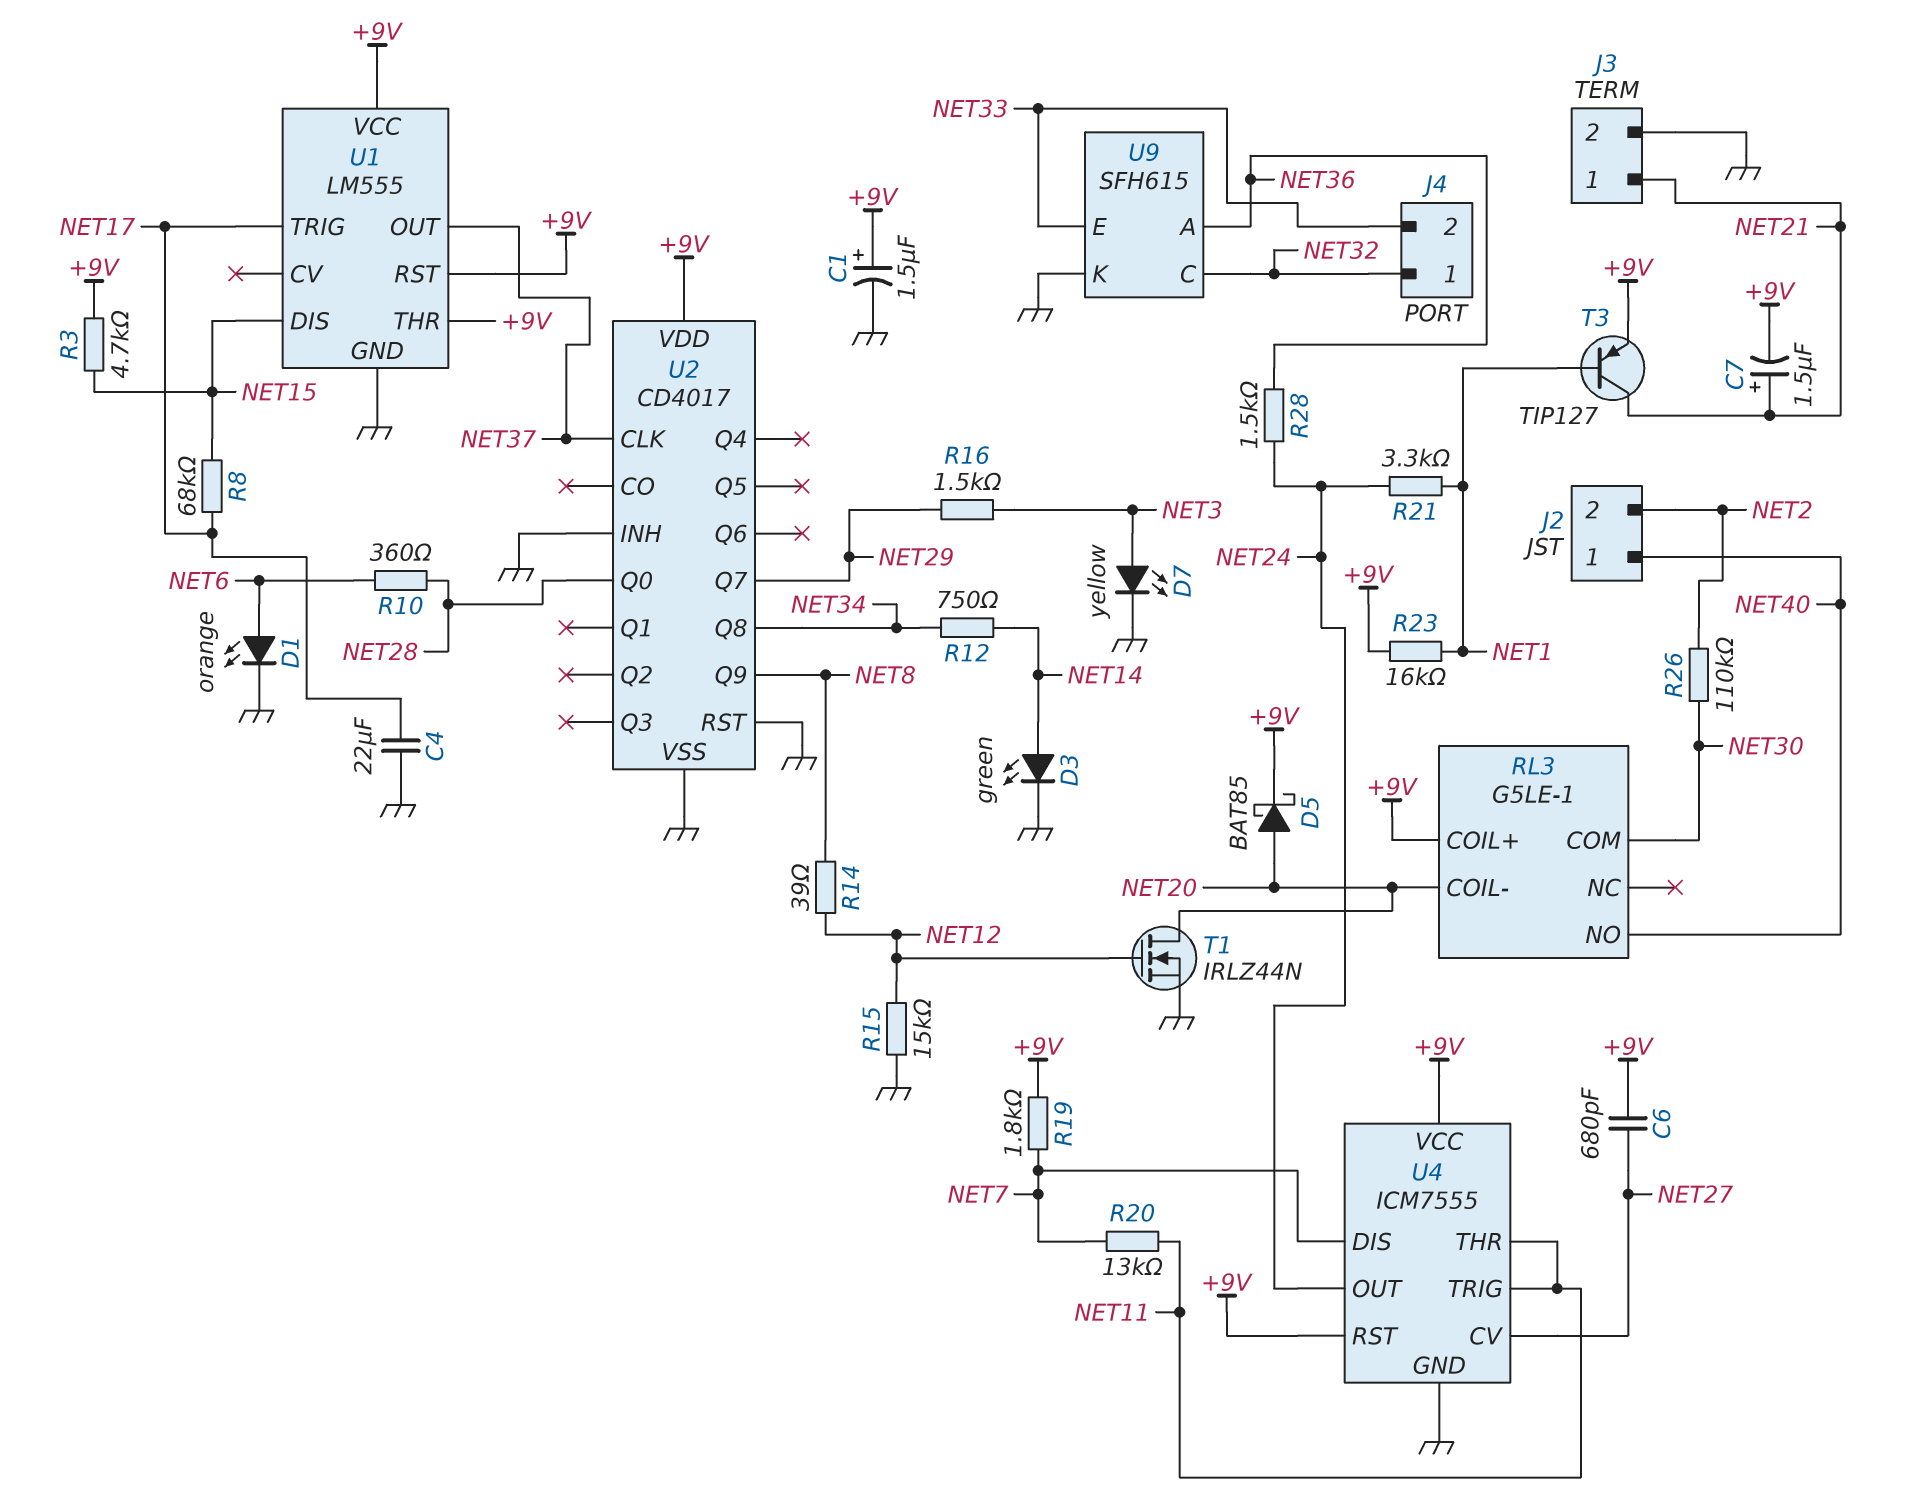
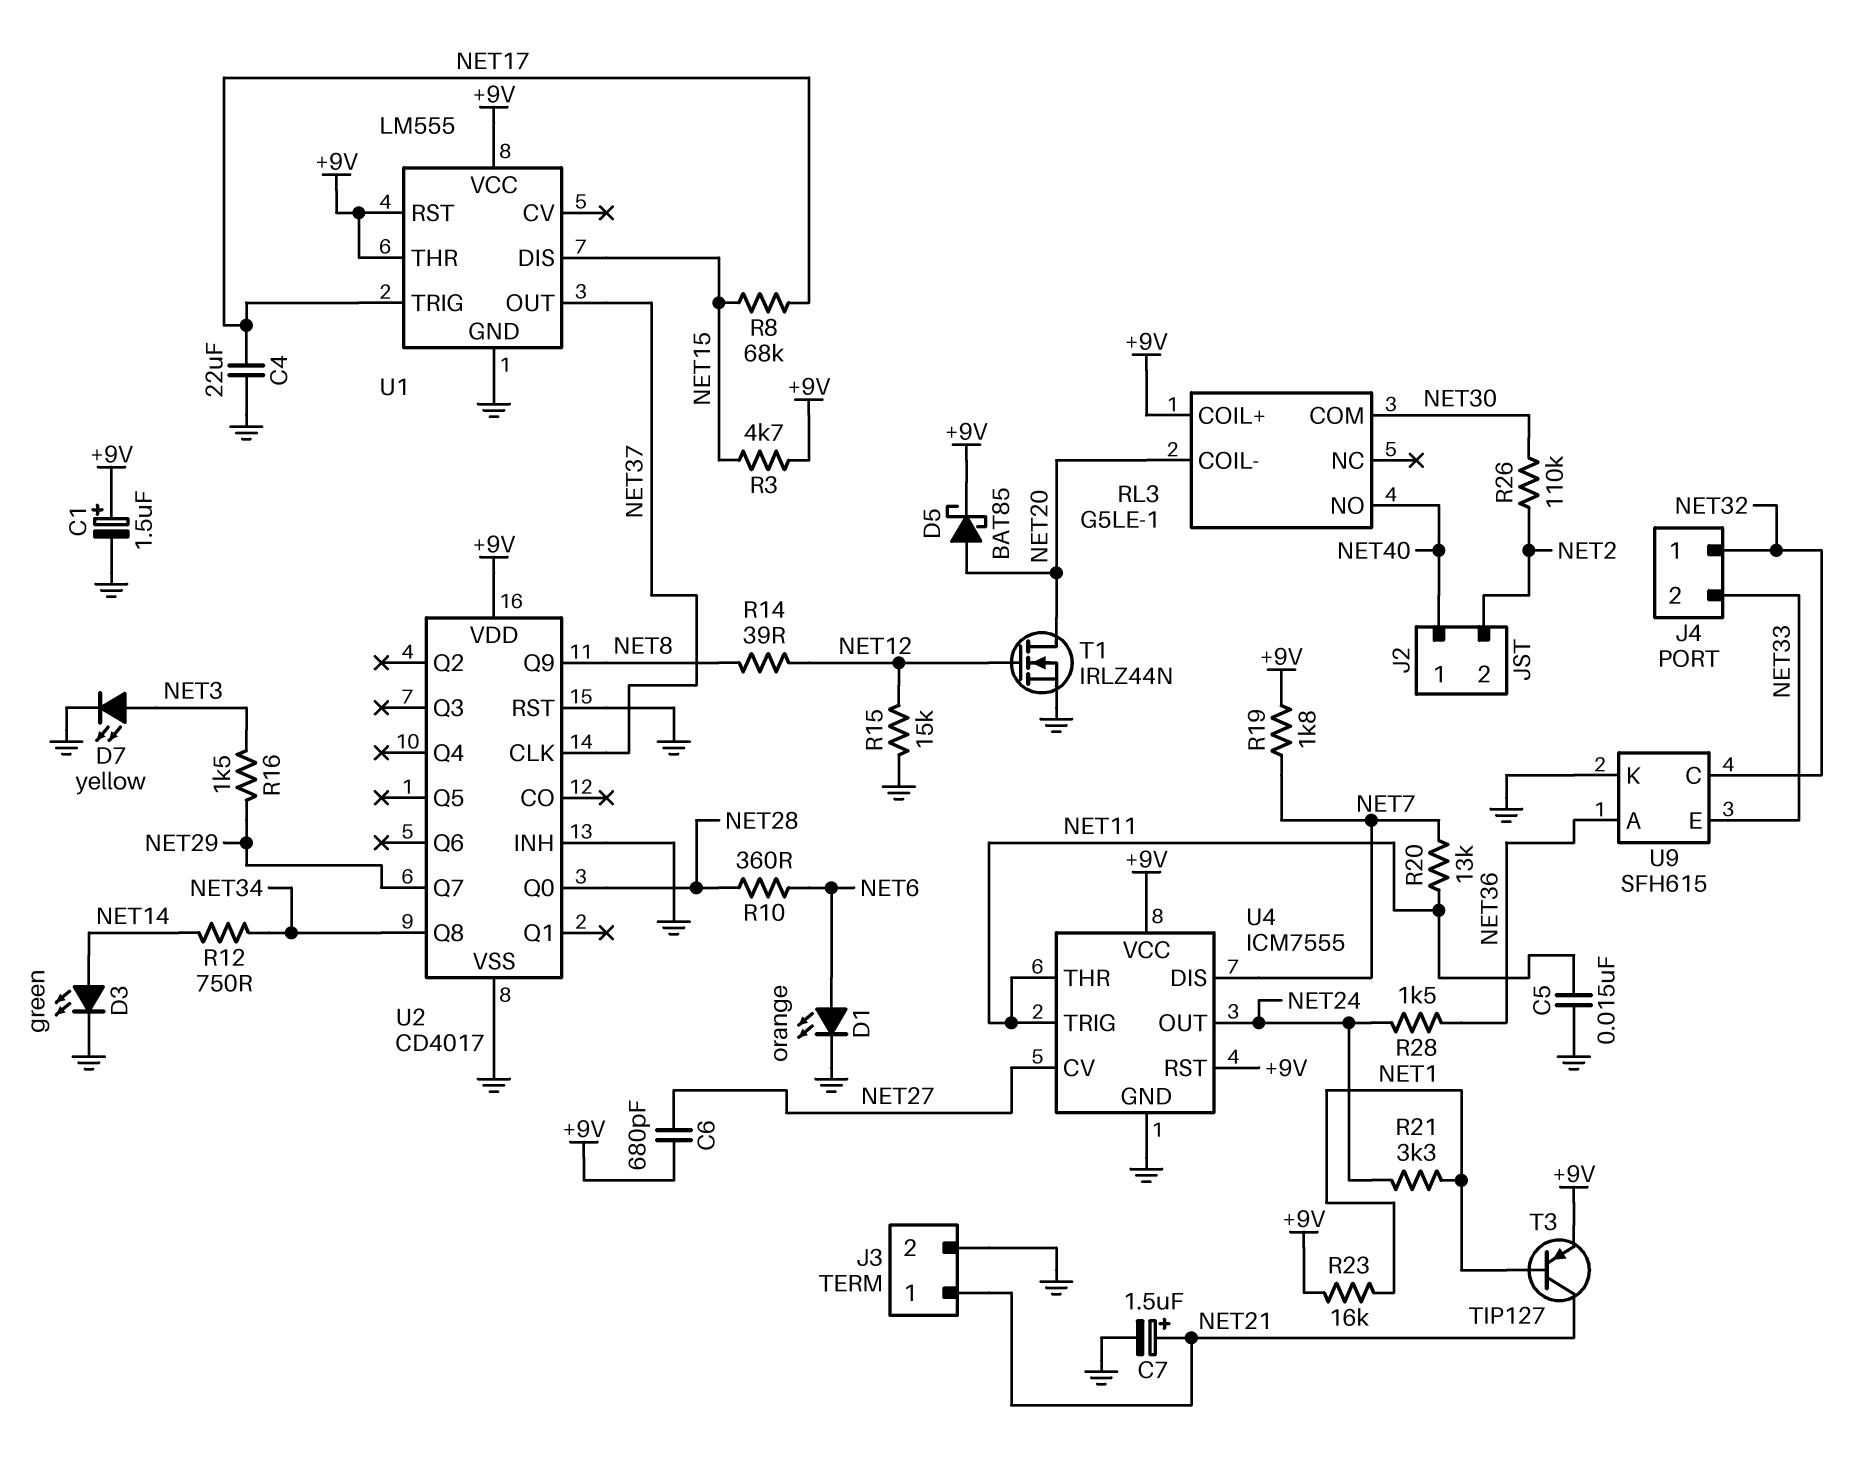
C5: none -> 15nF (GND, NET11)
C7: 1.5uF (plus NET21, minus +9V) -> 1.5uF (plus NET21, minus GND)

